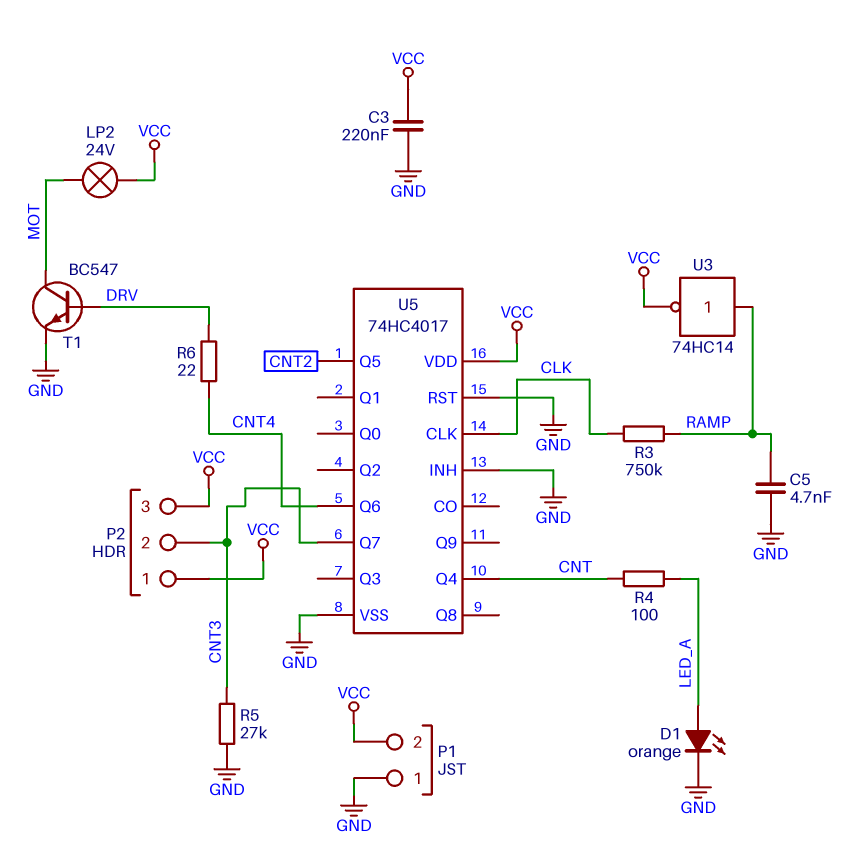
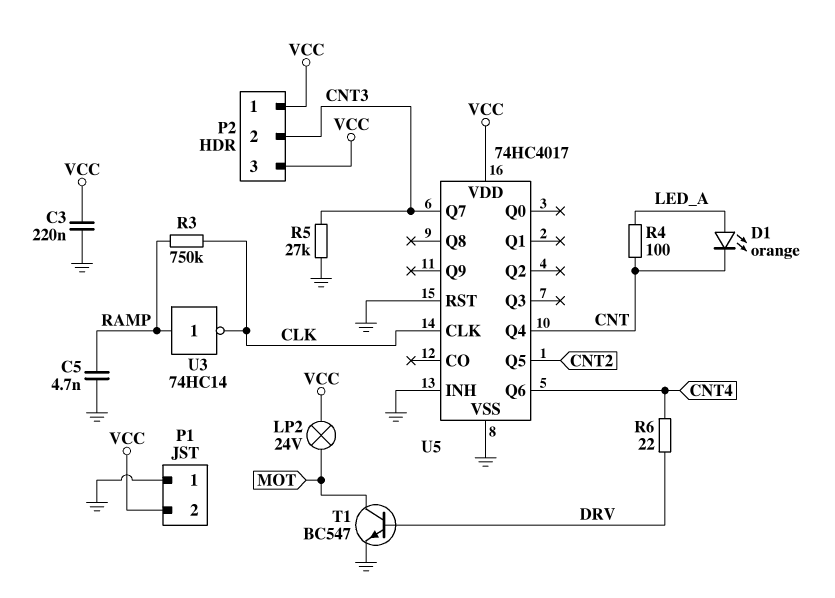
D1: LED orange (A LED_A, K GND) -> LED orange (A LED_A, K CNT)
U3: NOT 74HC14 (in RAMP, out VCC) -> NOT 74HC14 (in RAMP, out CLK)

